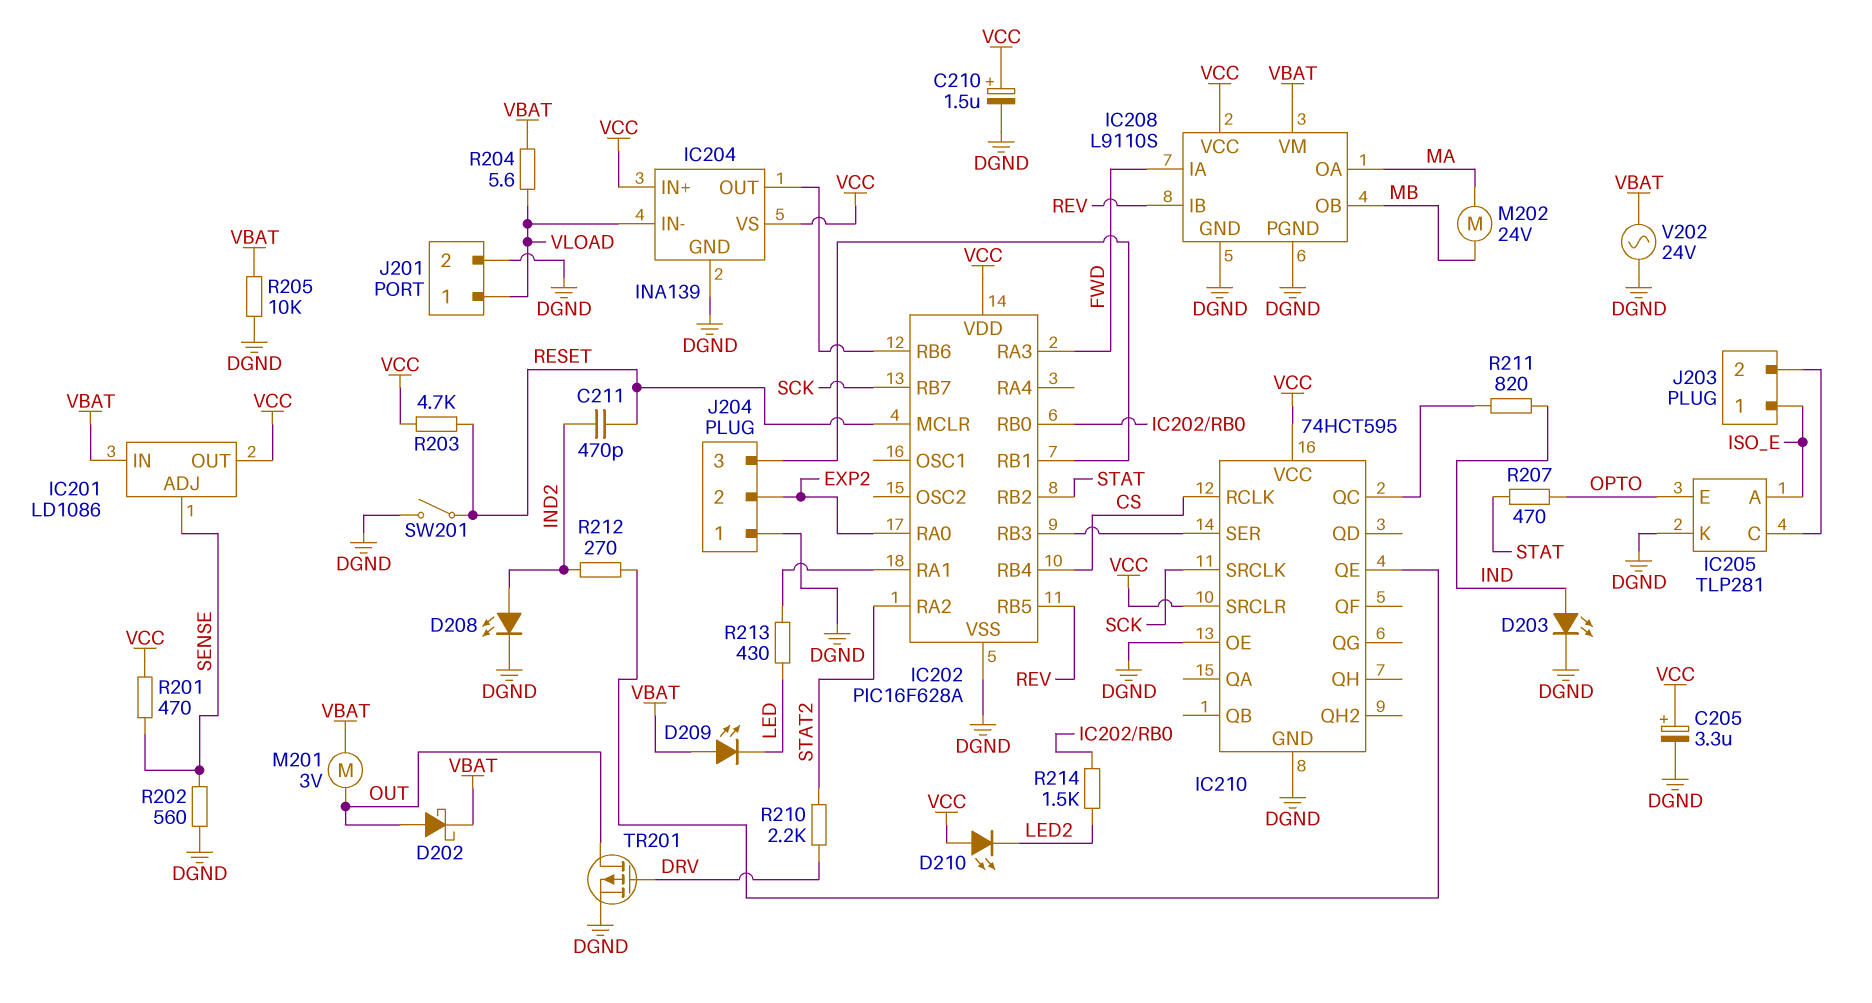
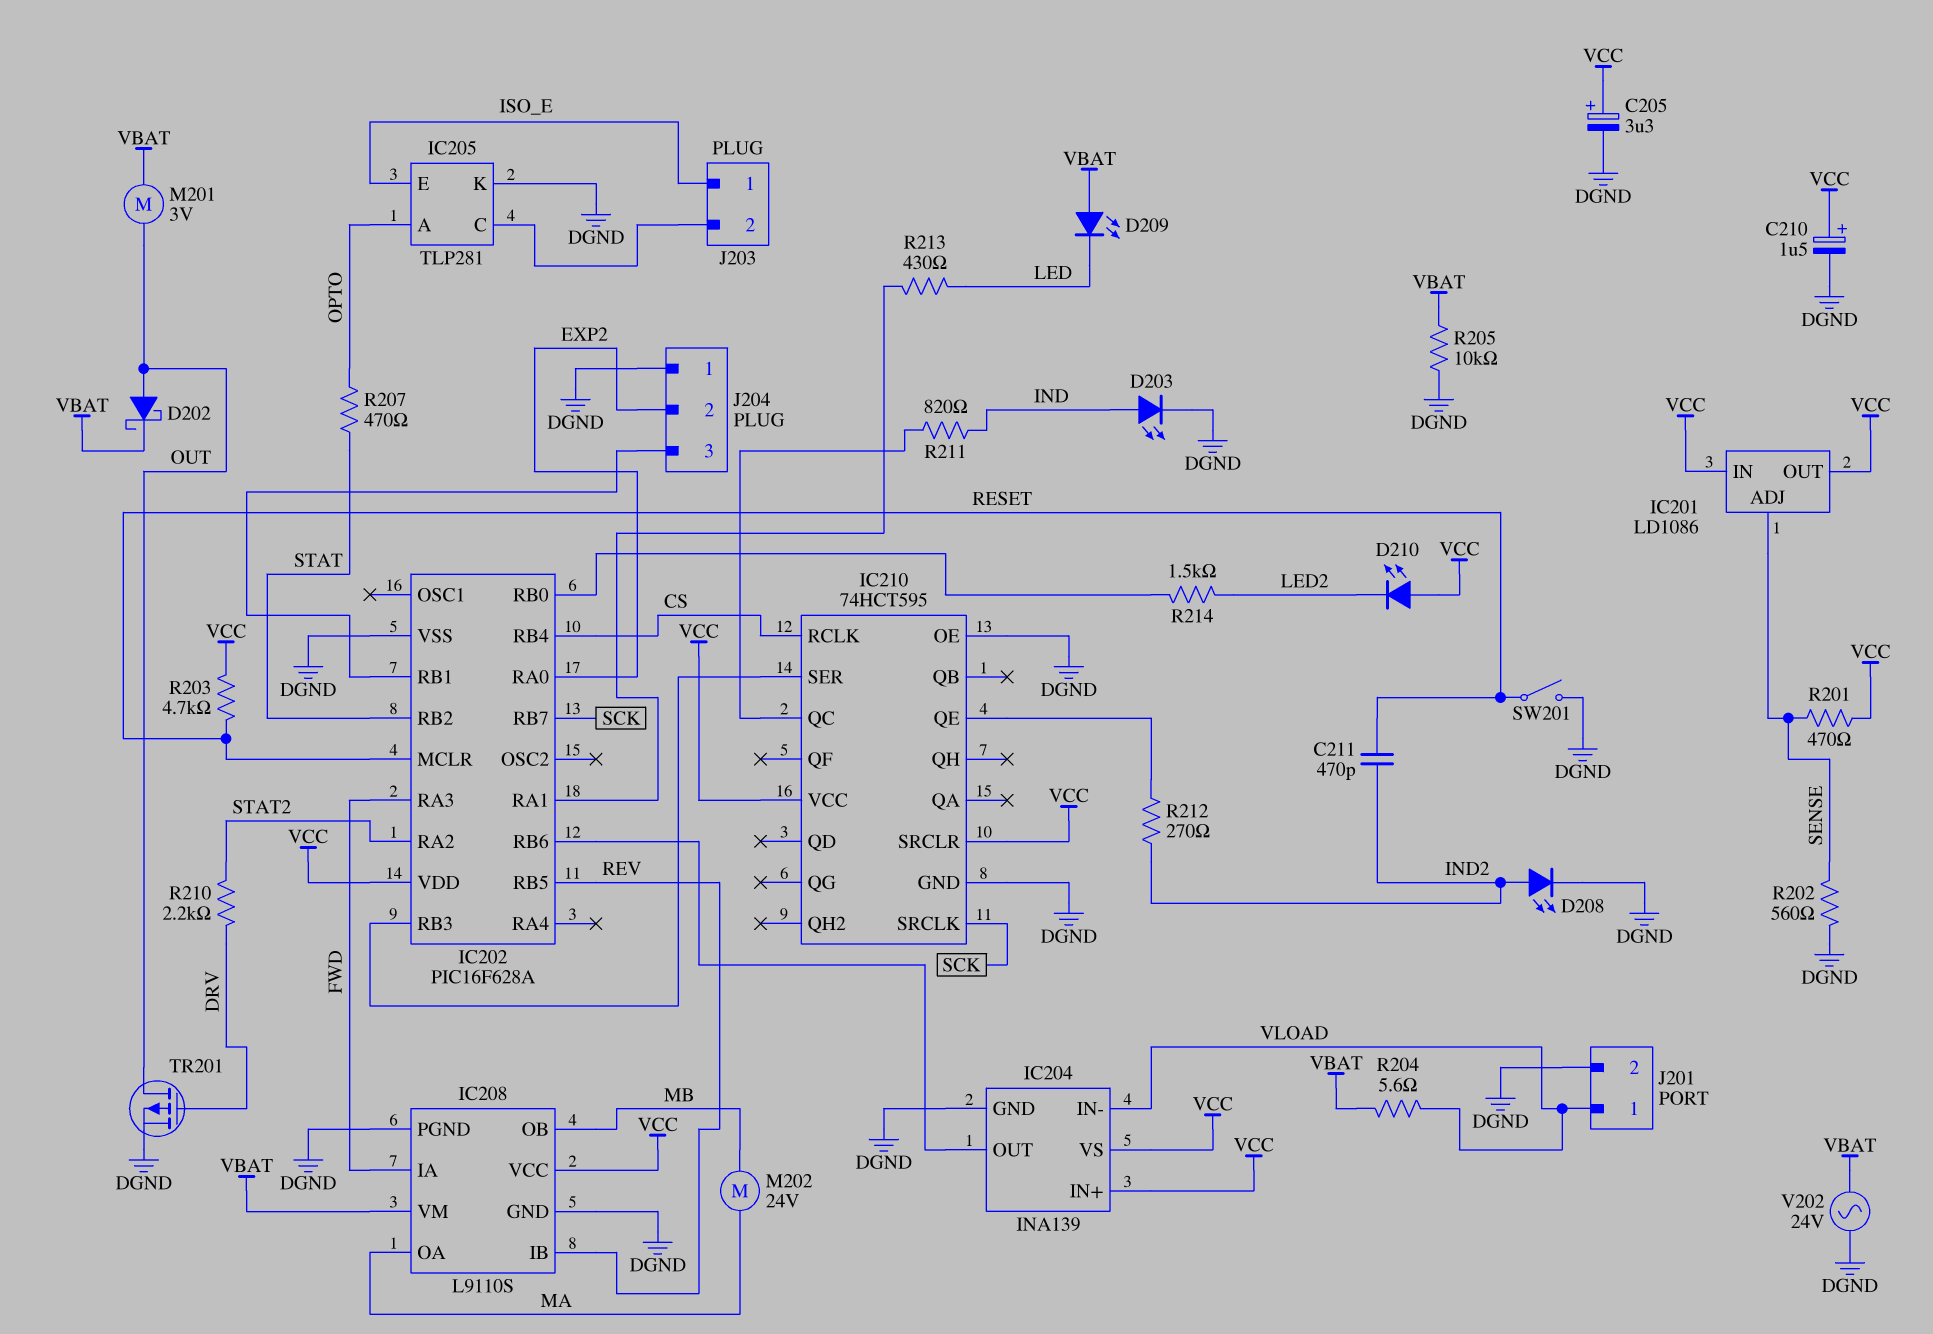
IC201 pin IN: VBAT -> VCC
IC205 pin A: ISO_E -> OPTO
IC205 pin E: OPTO -> ISO_E

